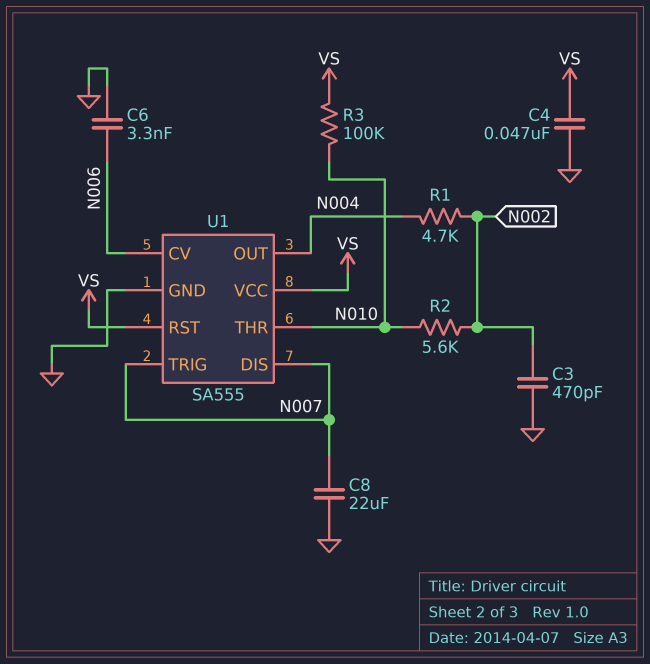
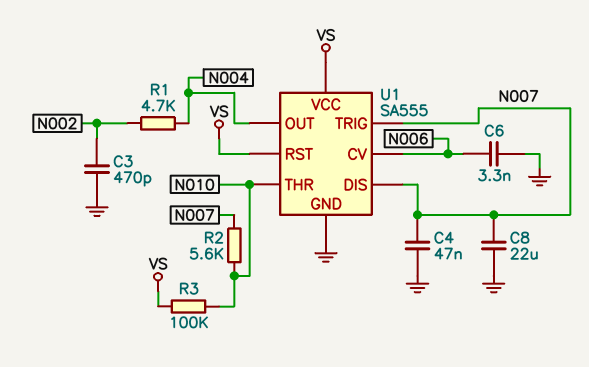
C4: 47nF (GND, VS) -> 47nF (GND, N007)
R2: 5.6k (N002, N010) -> 5.6k (N007, N010)

